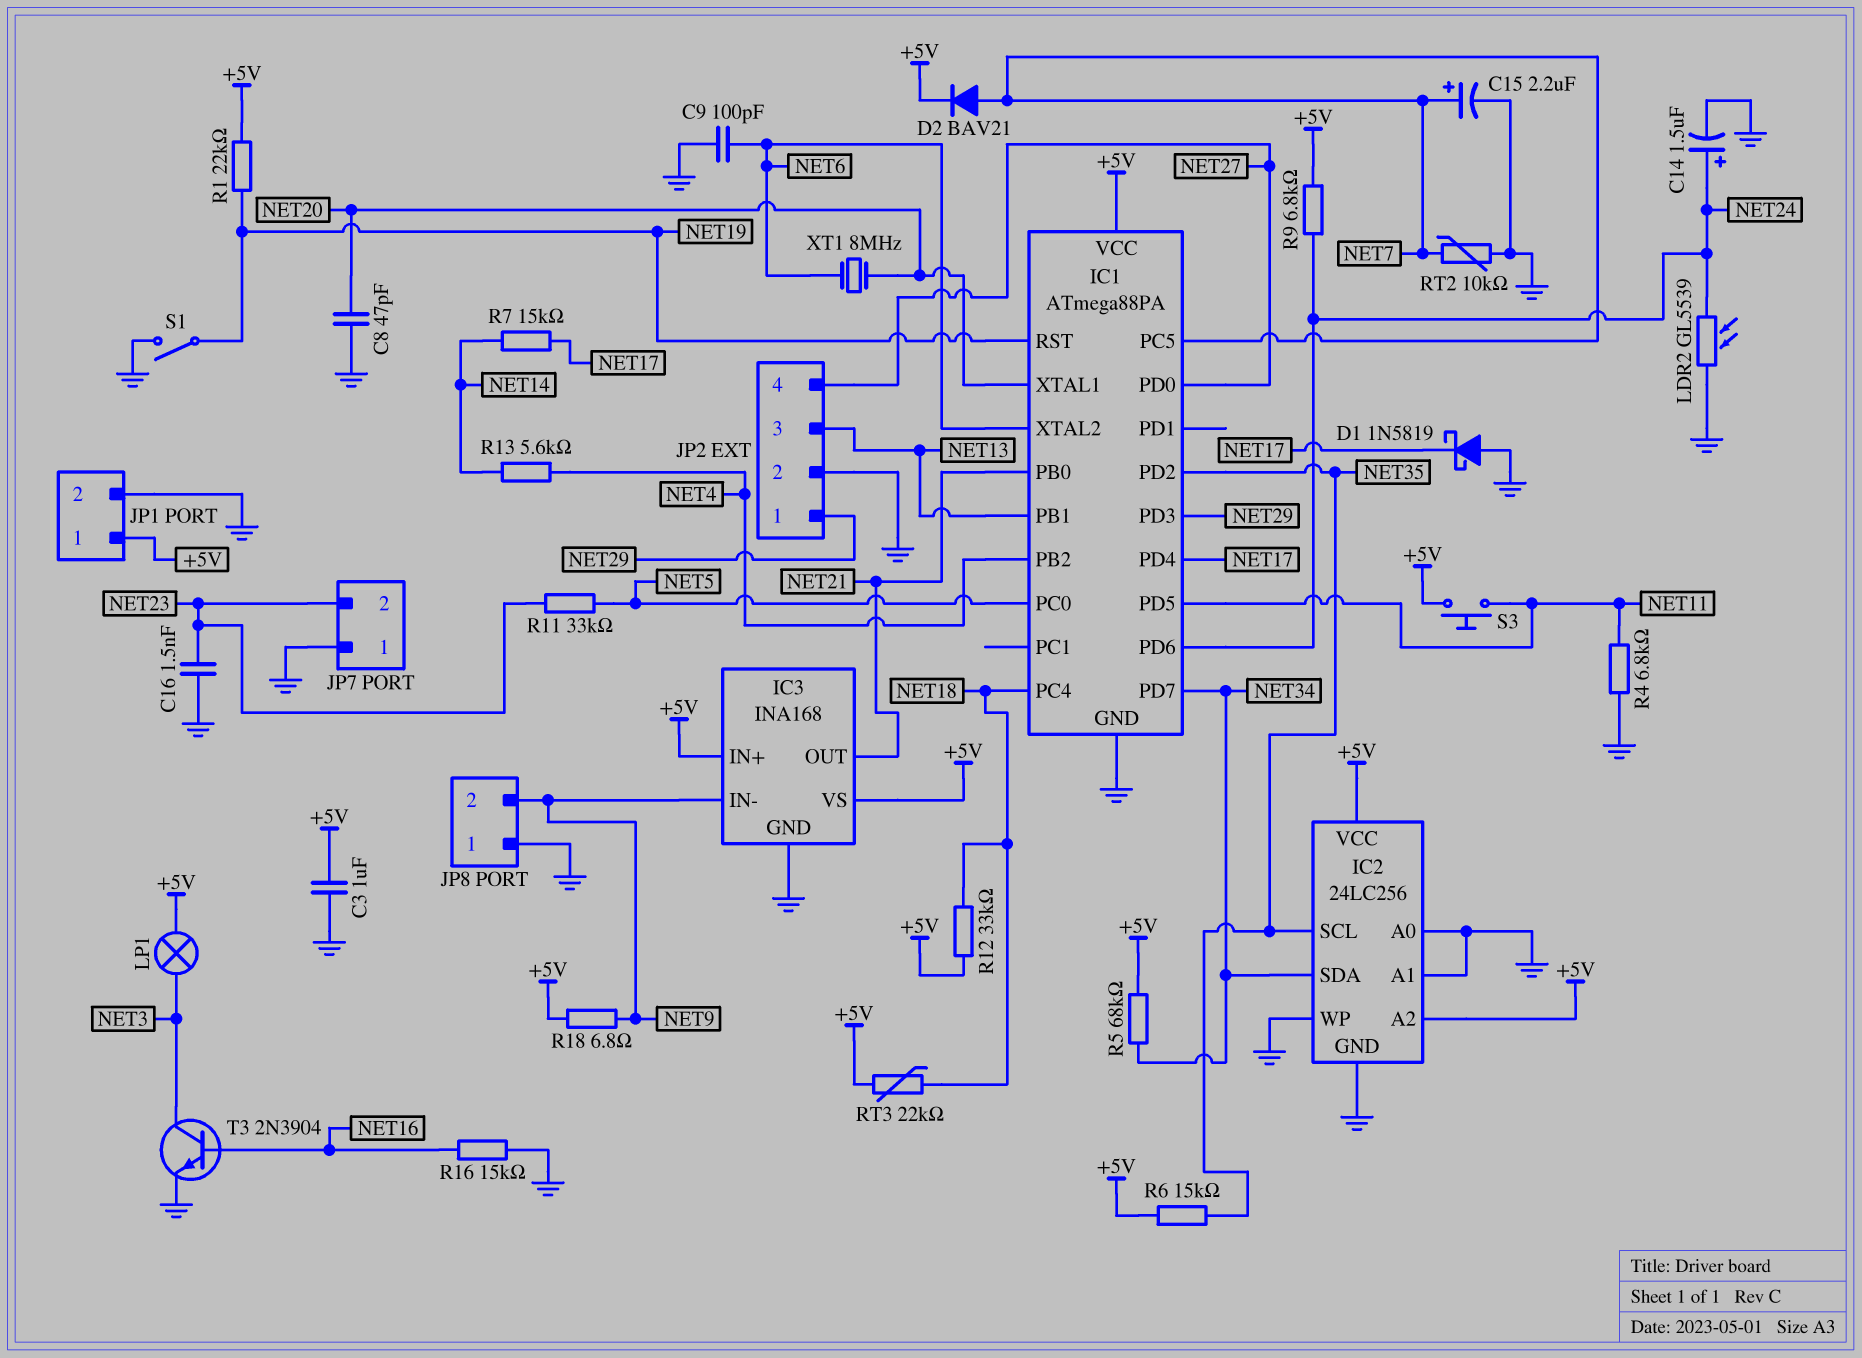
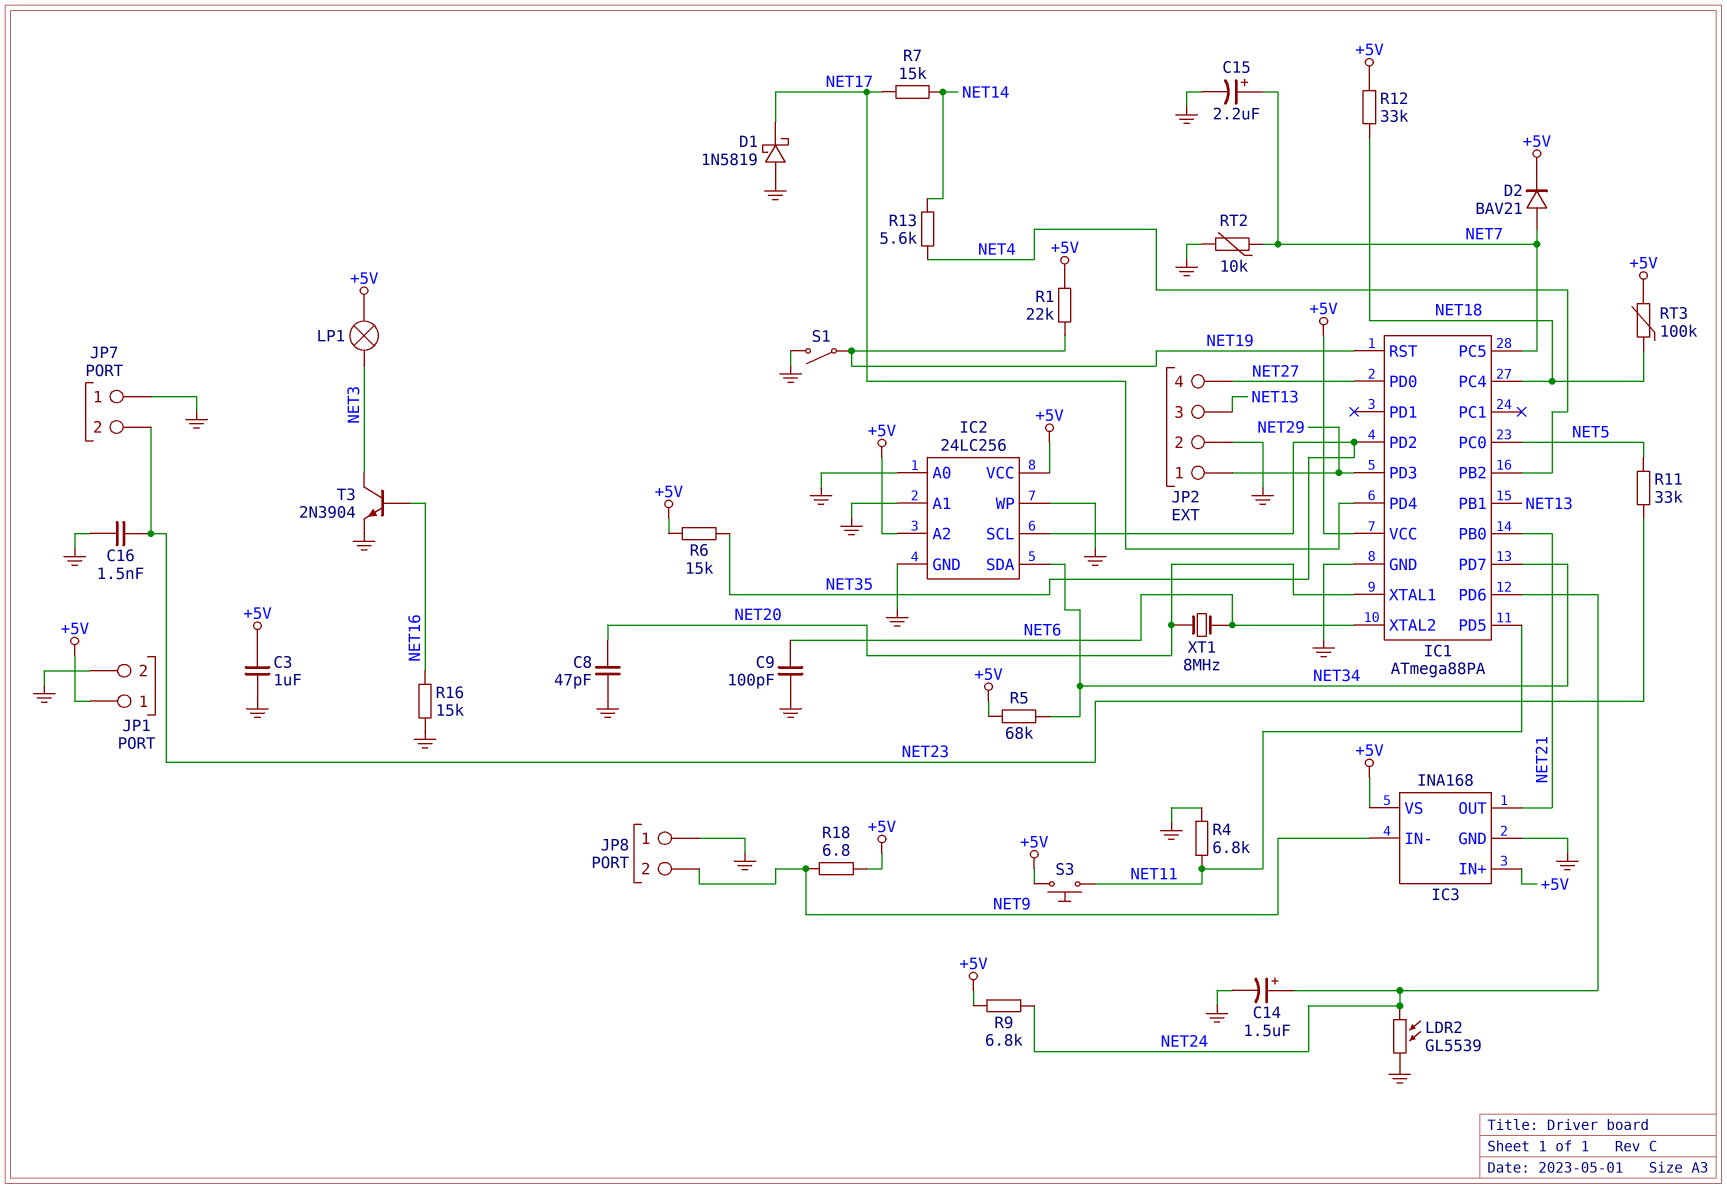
RT3: 22k (+5V, NET18) -> 100k (+5V, NET18)

